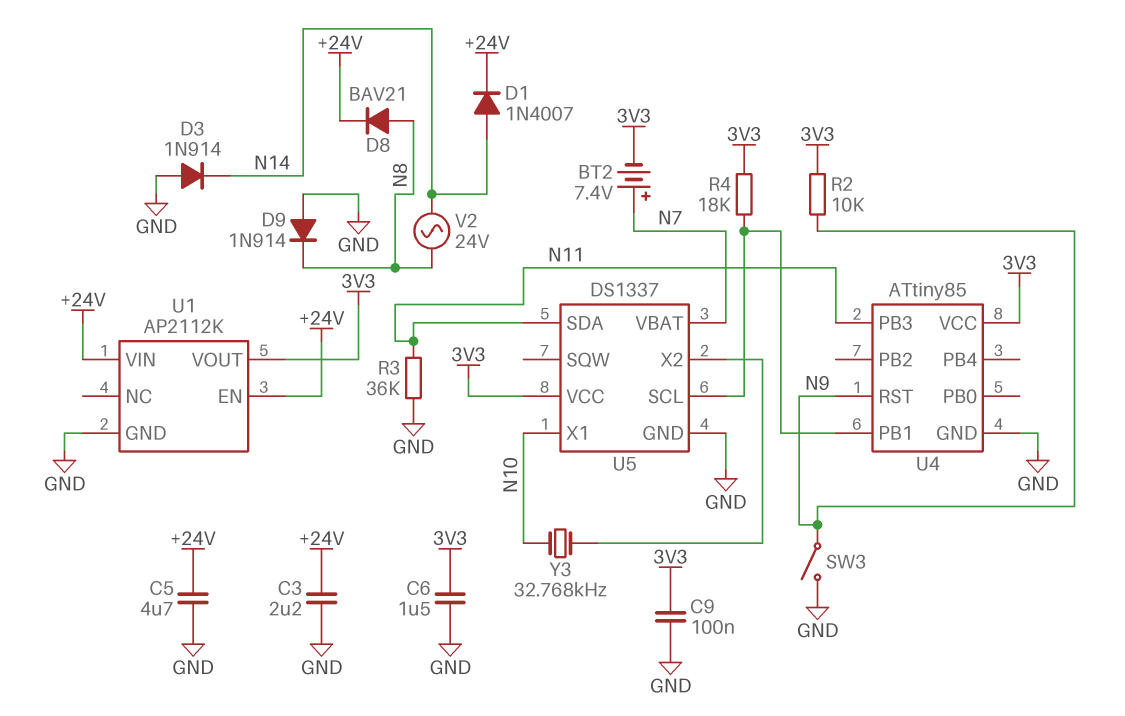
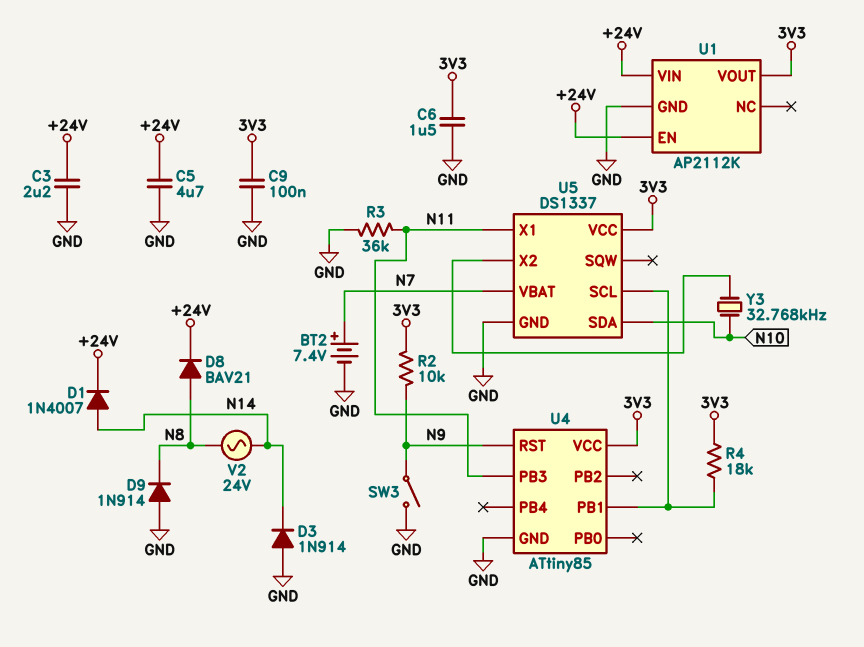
BT2: 7.4V (plus N7, minus 3V3) -> 7.4V (plus N7, minus GND)
U5 pin SDA: N11 -> N10
U5 pin X1: N10 -> N11

